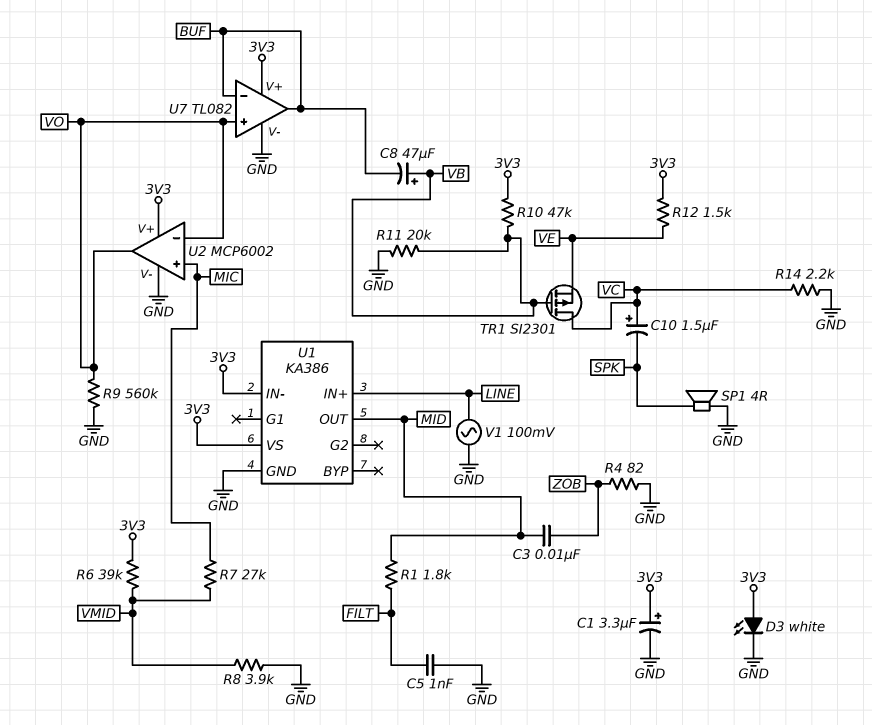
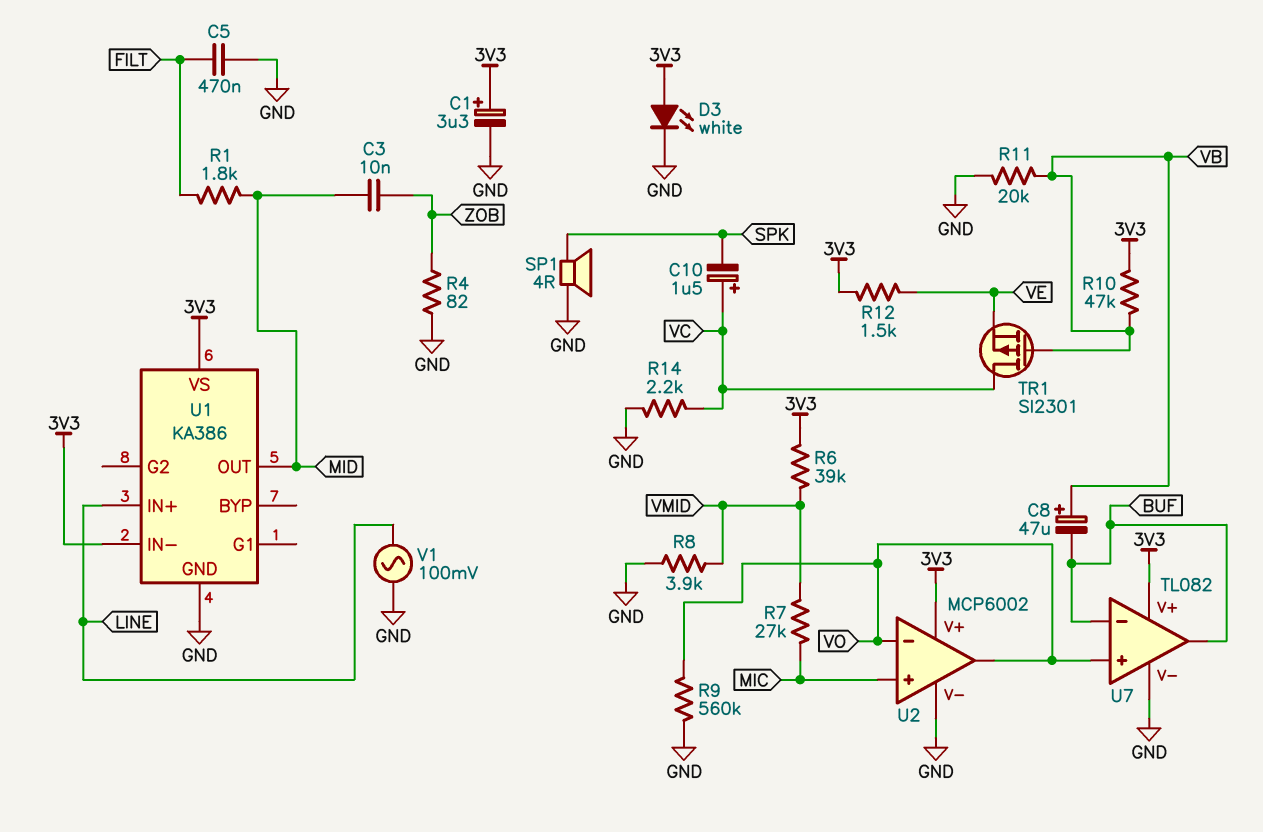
C5: 1nF (FILT, GND) -> 470nF (FILT, GND)

